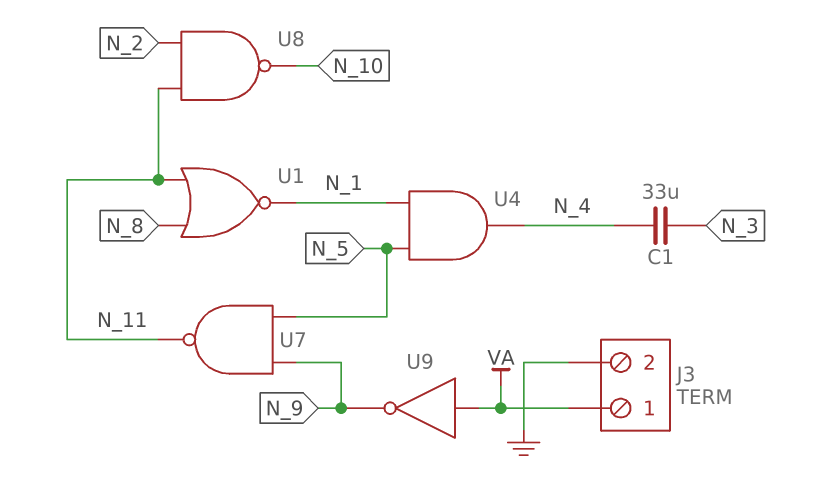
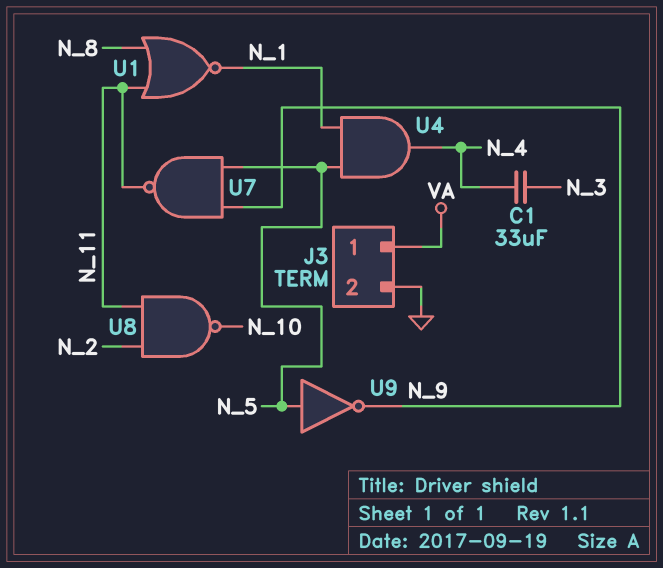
U9: NOT (in VA, out N_9) -> NOT (in N_5, out N_9)

